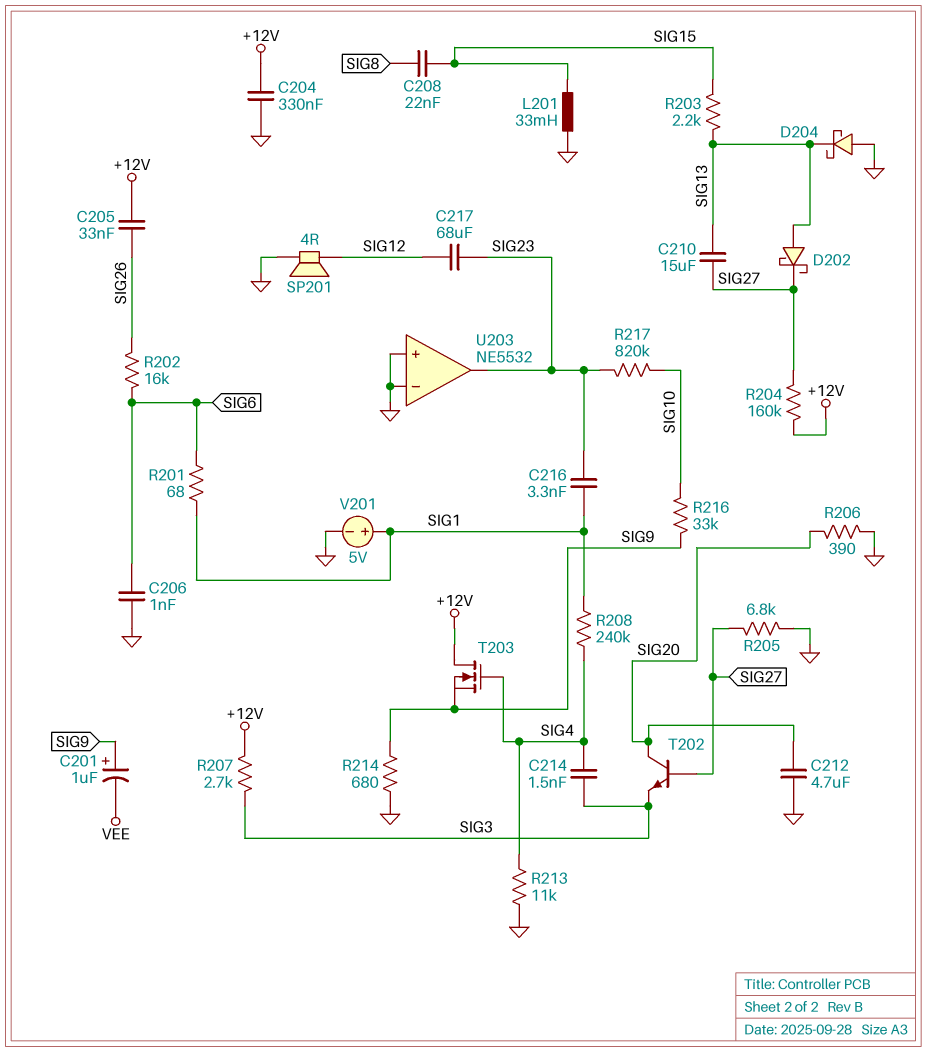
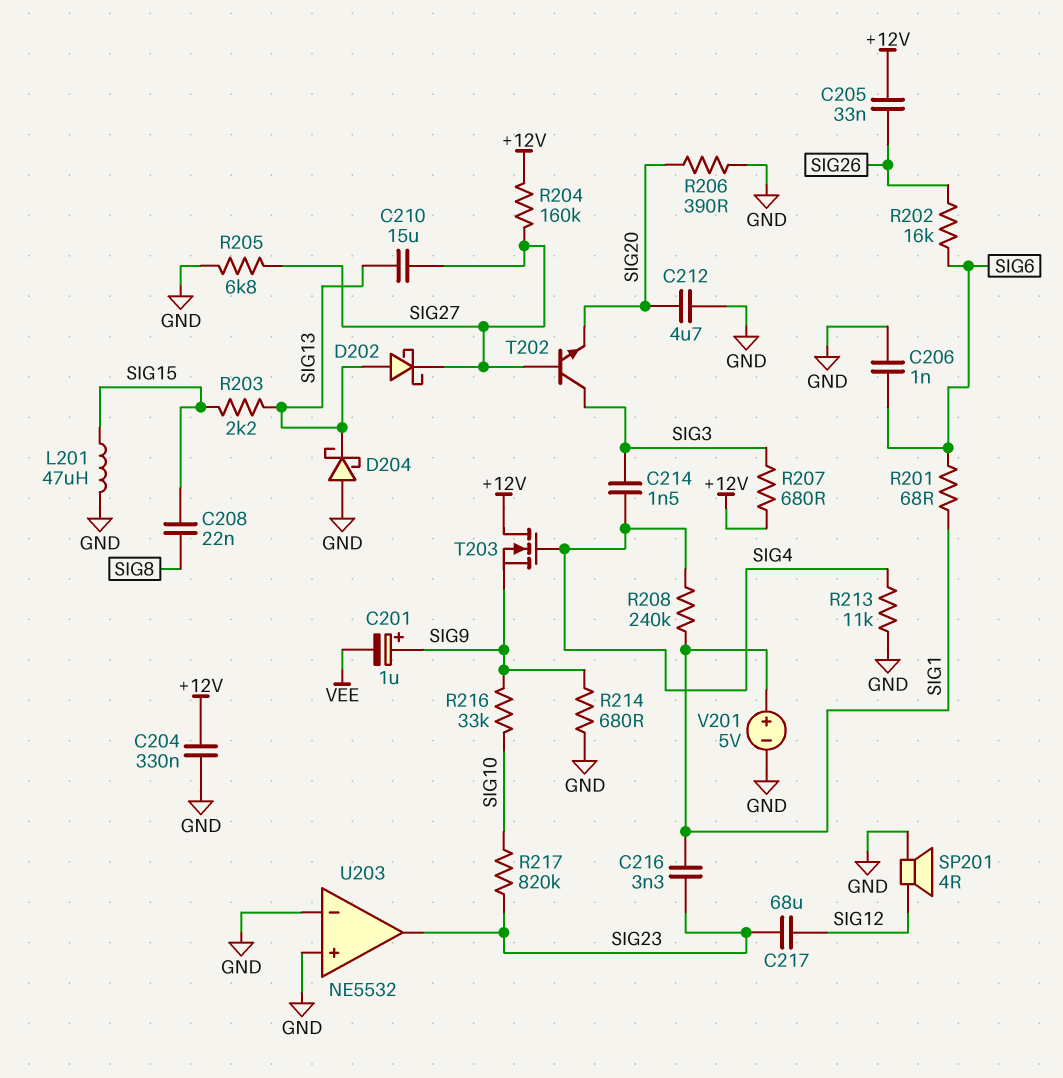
L201: 33mH (GND, SIG15) -> 47uH (GND, SIG15)
R207: 2.7k (+12V, SIG3) -> 680 (+12V, SIG3)
T202: NPN (B SIG27, C SIG20, E SIG3) -> NPN (B SIG27, C SIG3, E SIG20)

